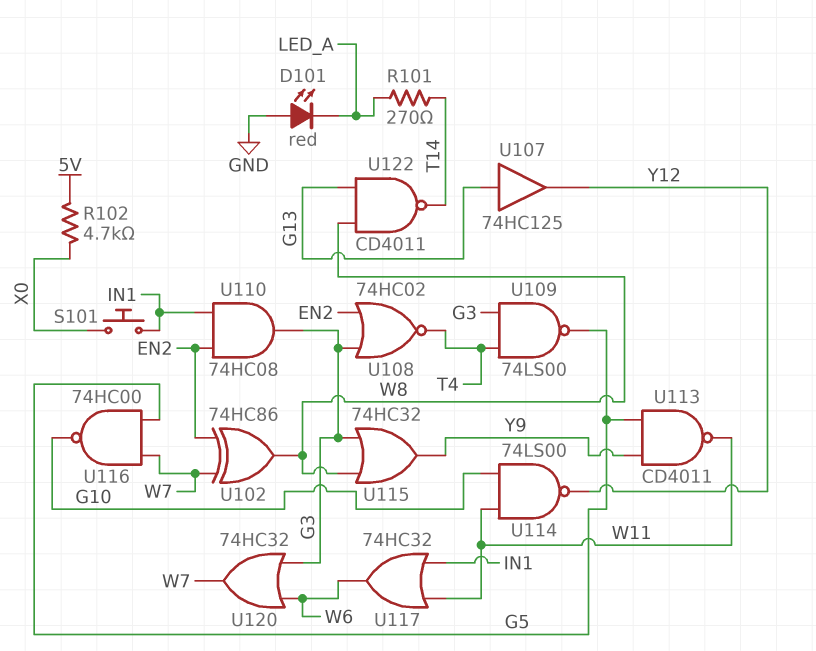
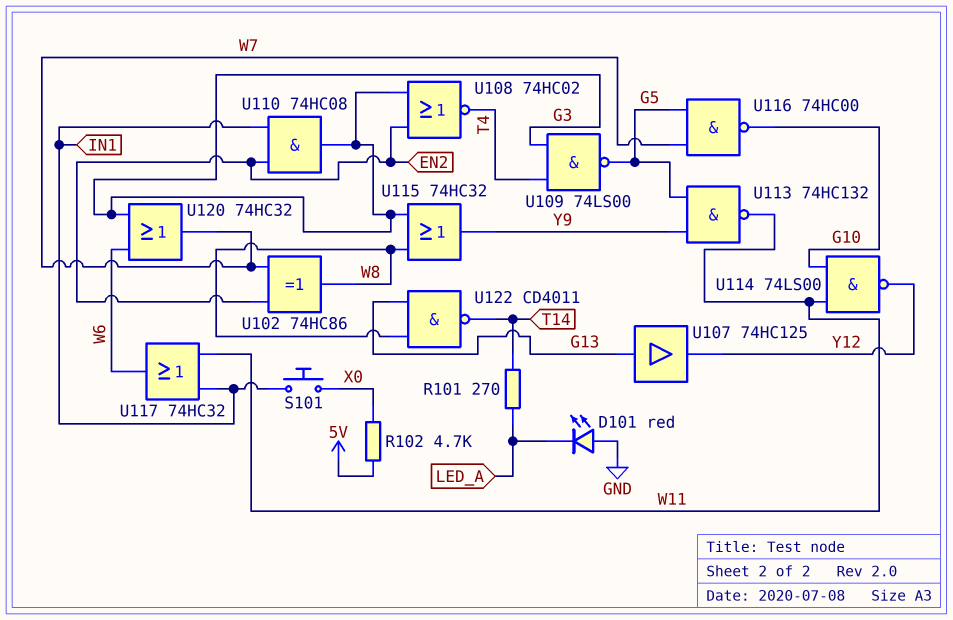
U113: NAND CD4011 (in G5, in Y9, out W11) -> NAND 74HC132 (in G5, in Y9, out W11)

